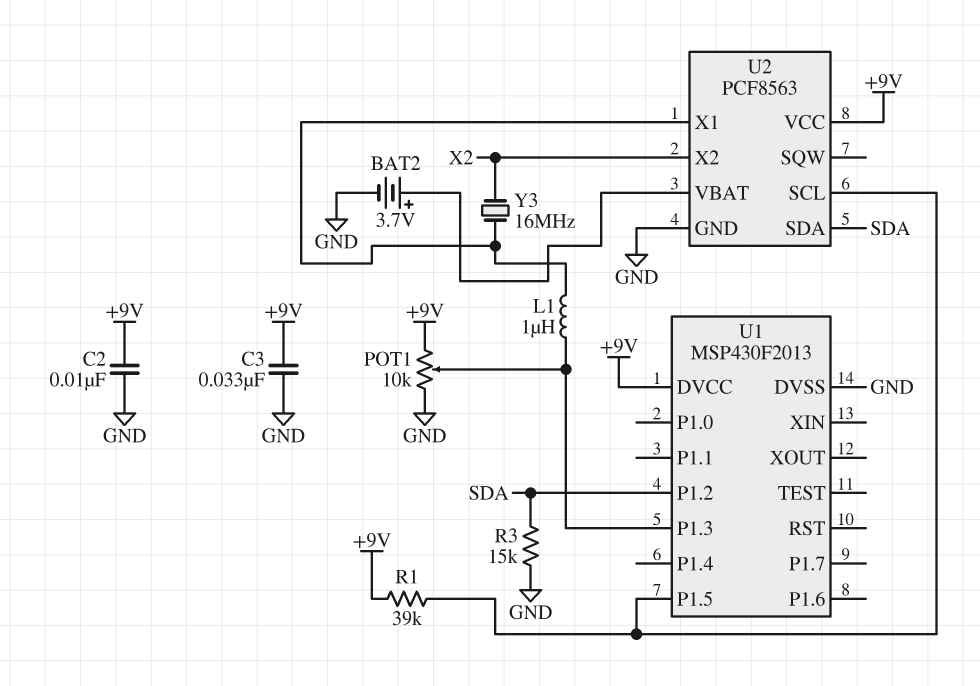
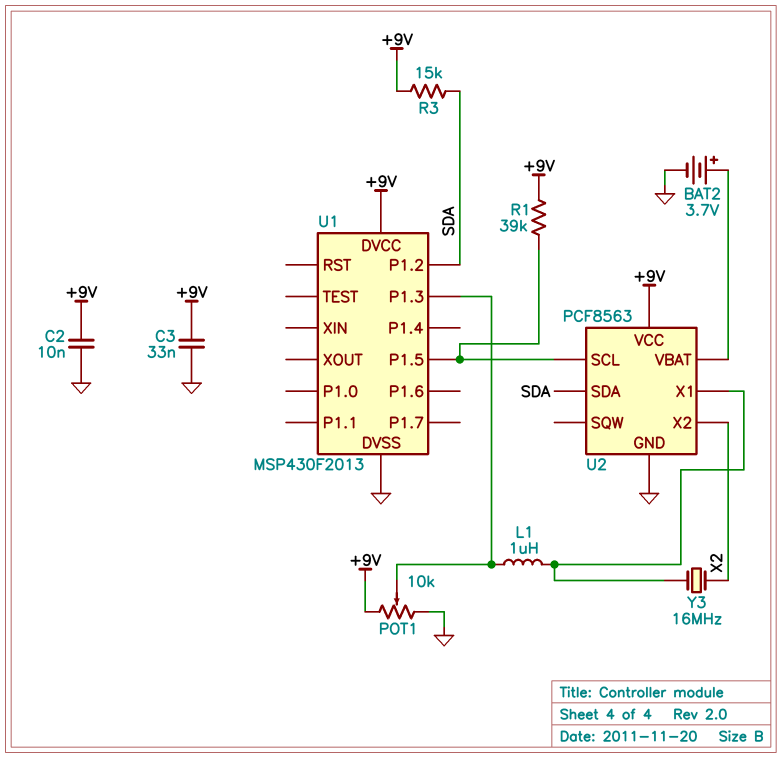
R3: 15k (GND, SDA) -> 15k (+9V, SDA)

